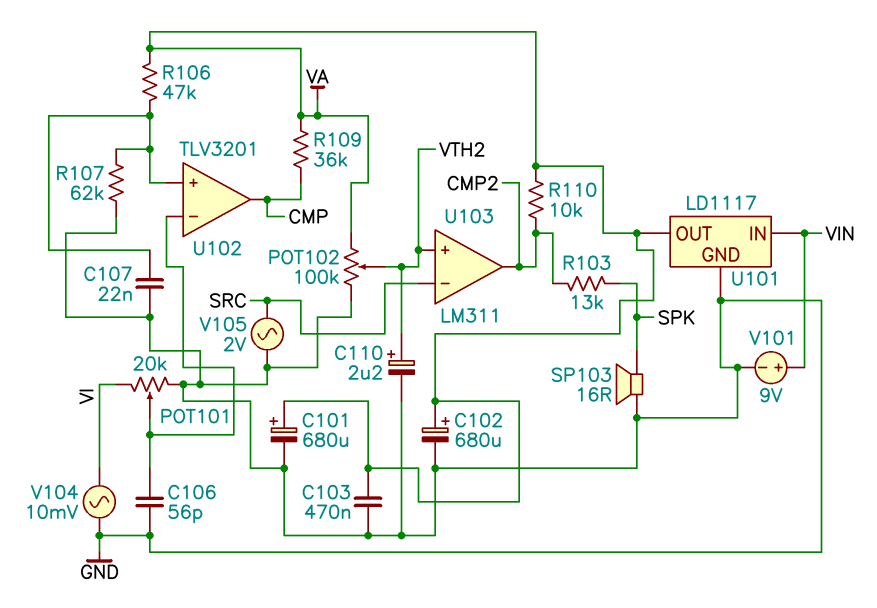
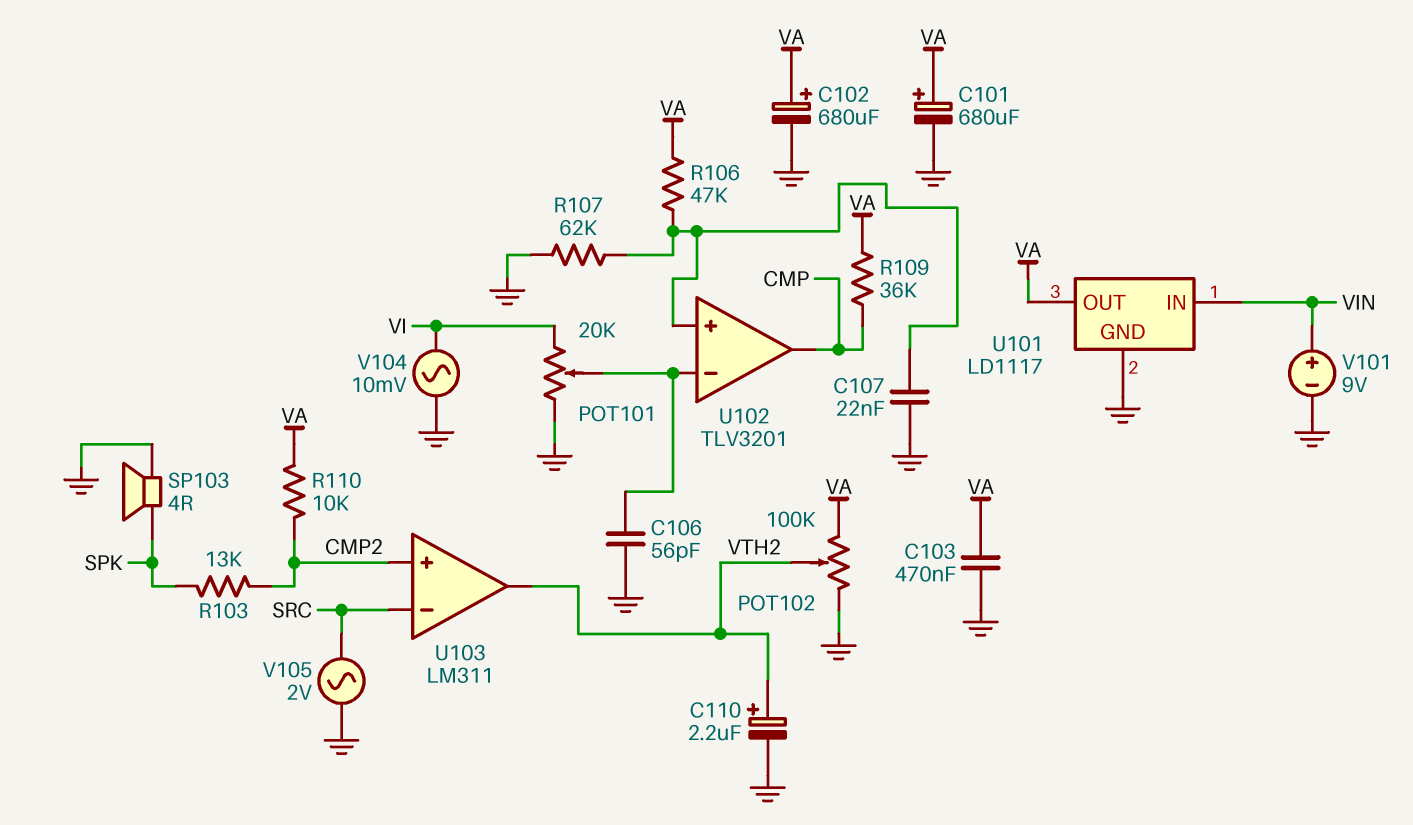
SP103: speaker 16R (GND, SPK) -> speaker 4R (GND, SPK)
U103 pin in+: VTH2 -> CMP2
U103 pin out: CMP2 -> VTH2

